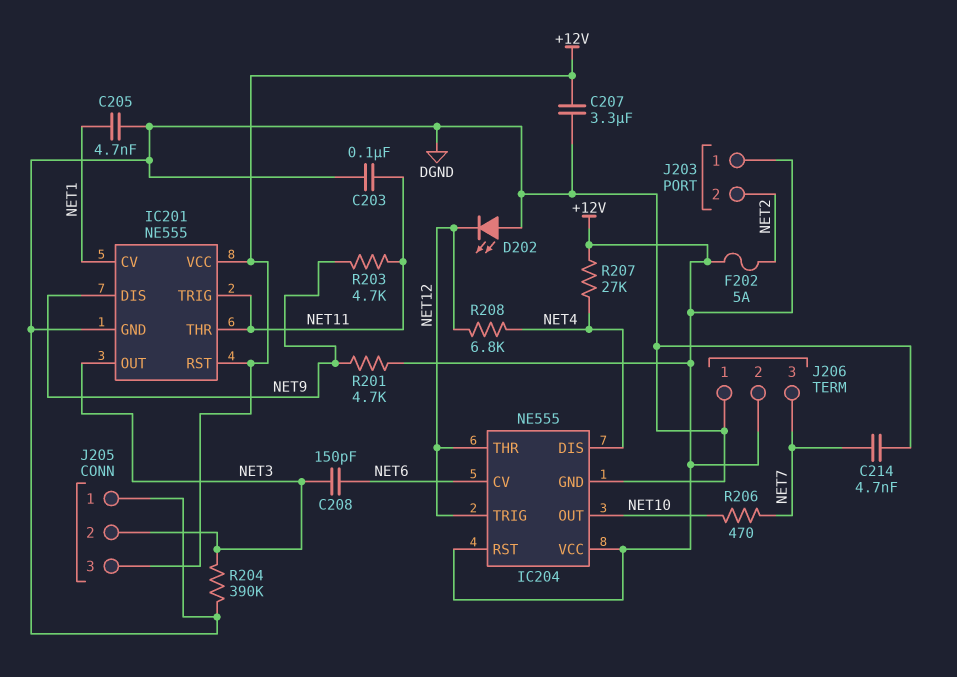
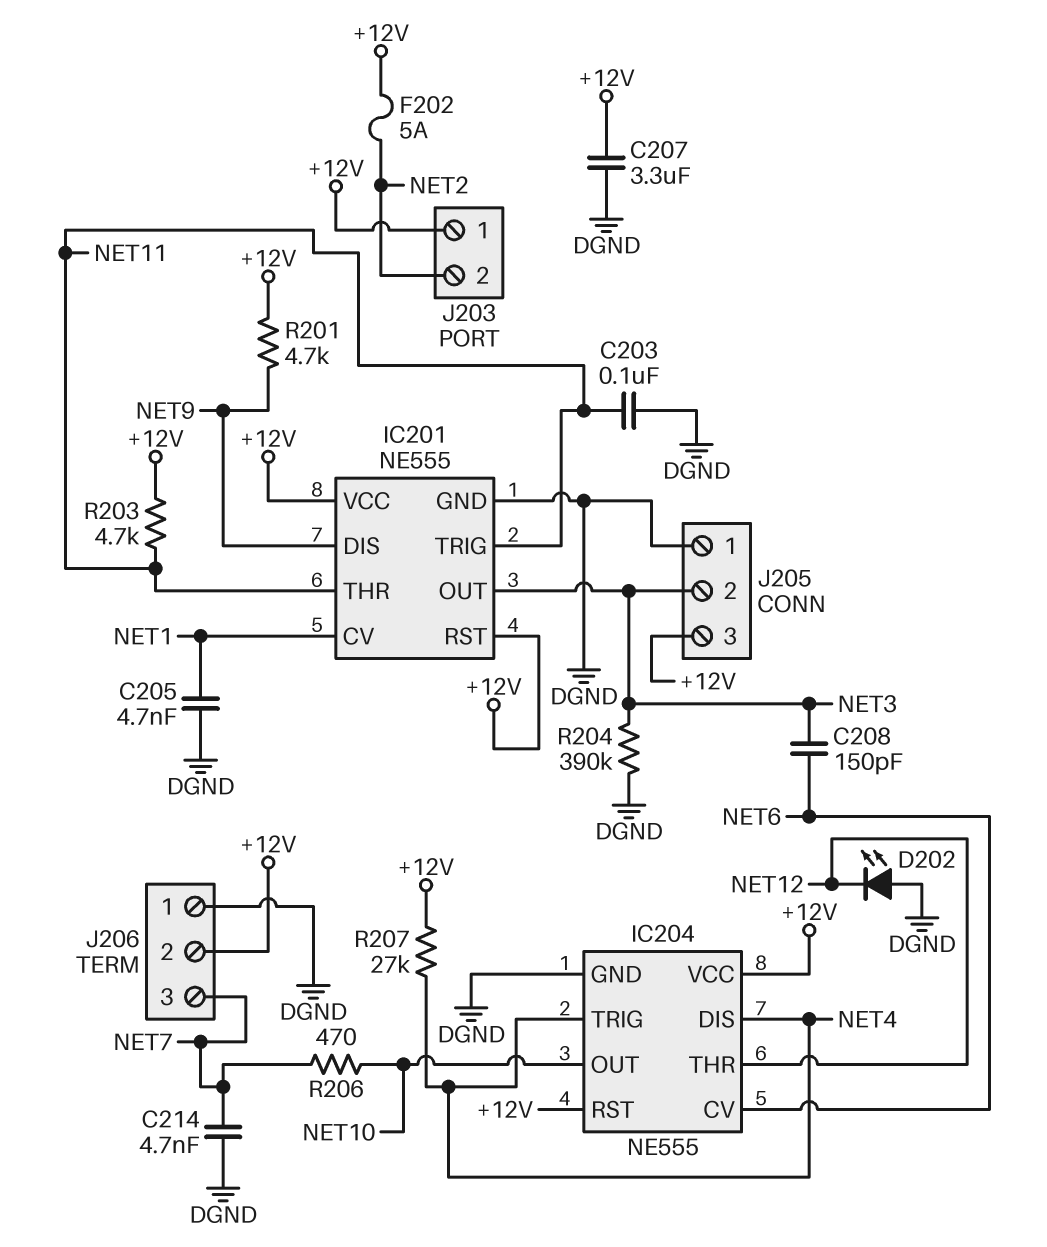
IC204 pin TRIG: NET12 -> NET4
R203: 4.7k (NET9, NET11) -> 4.7k (+12V, NET11)
R208: 6.8k (NET4, NET12) -> none

